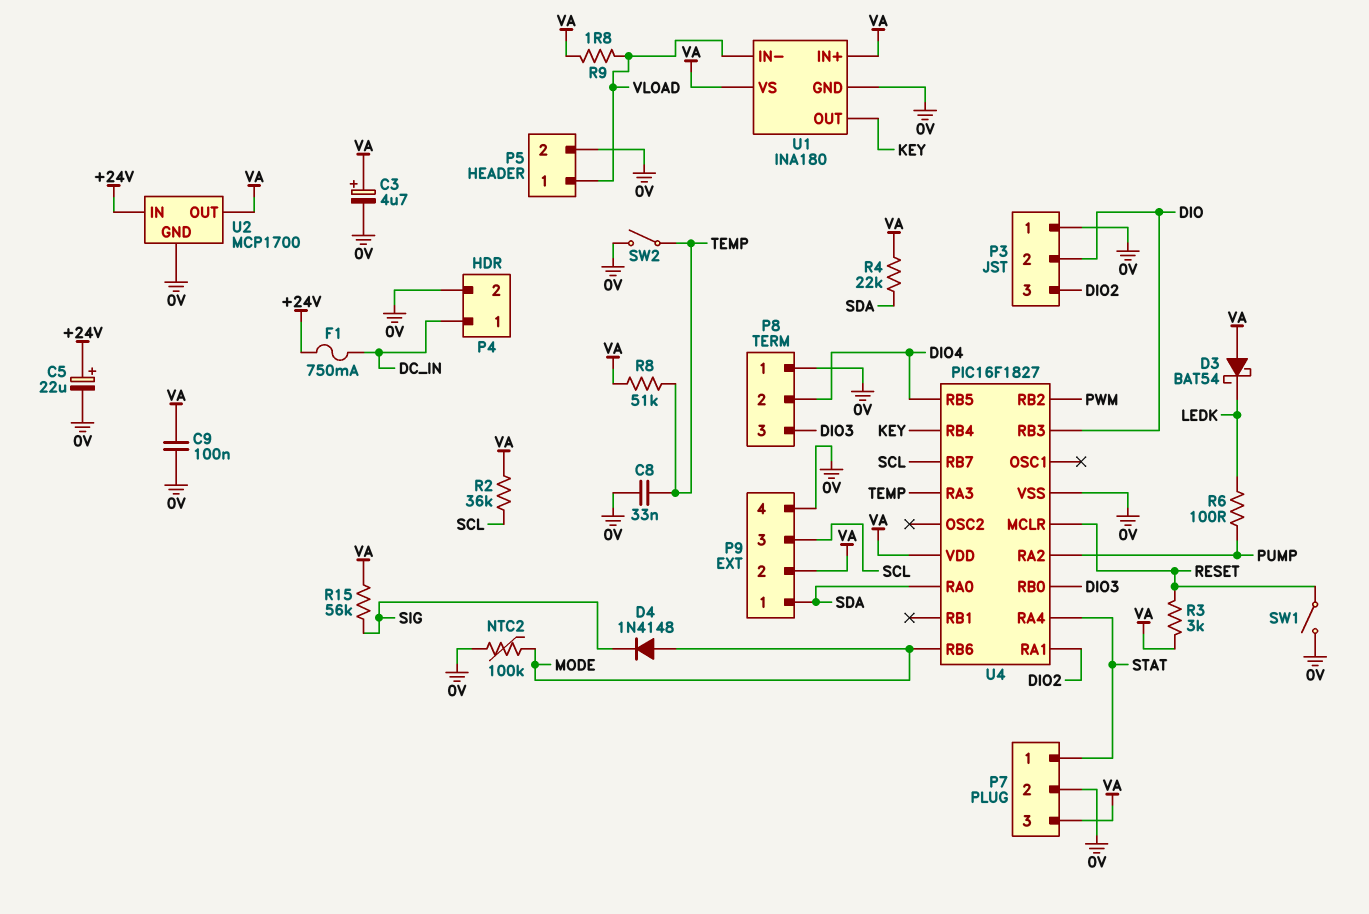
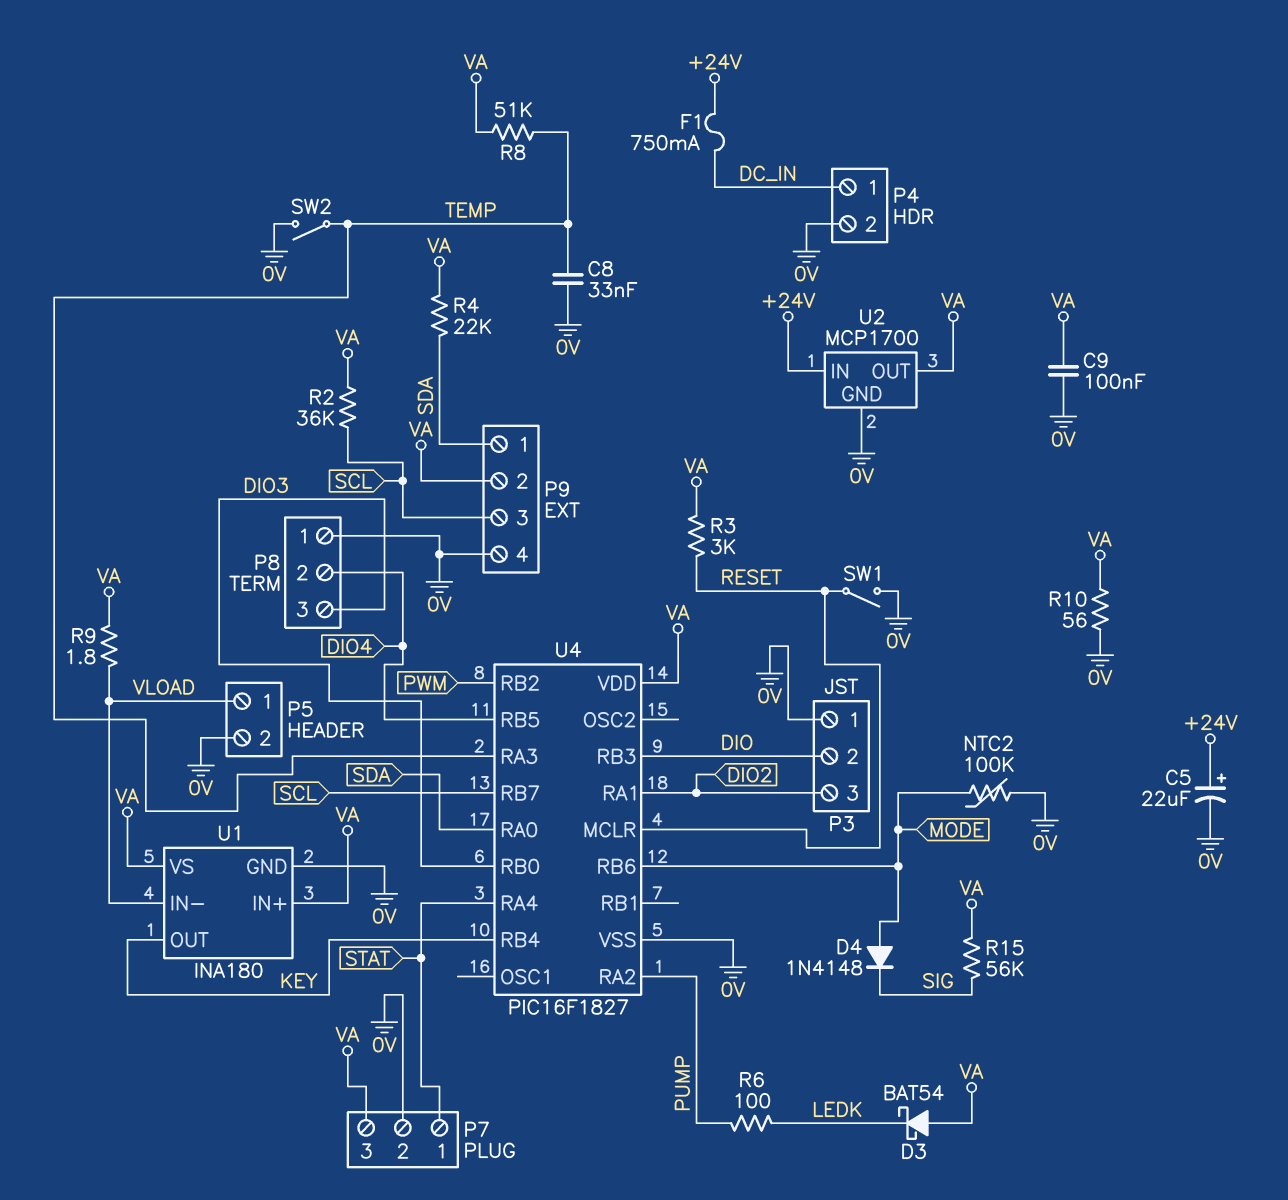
C3: 4.7uF (plus VA, minus 0V) -> none
R10: none -> 56 (0V, VA)

